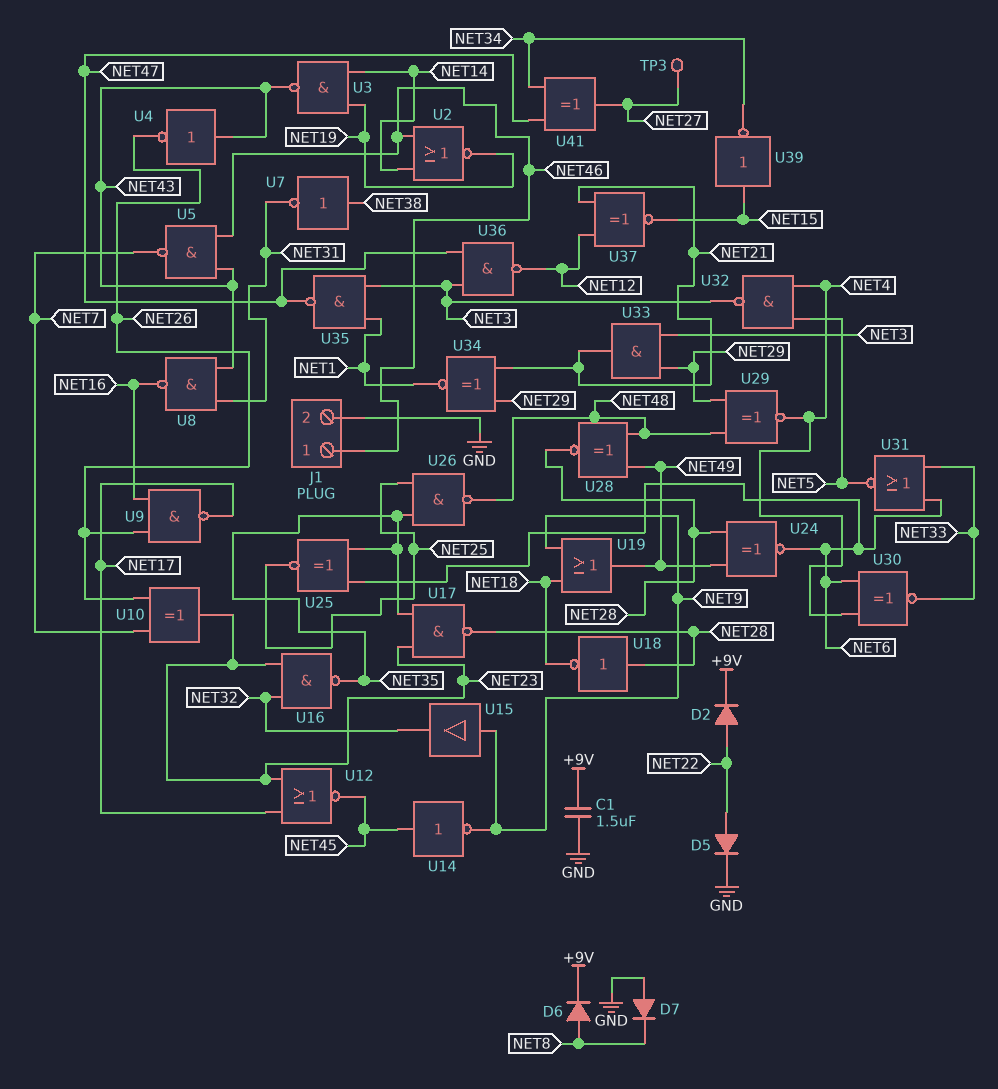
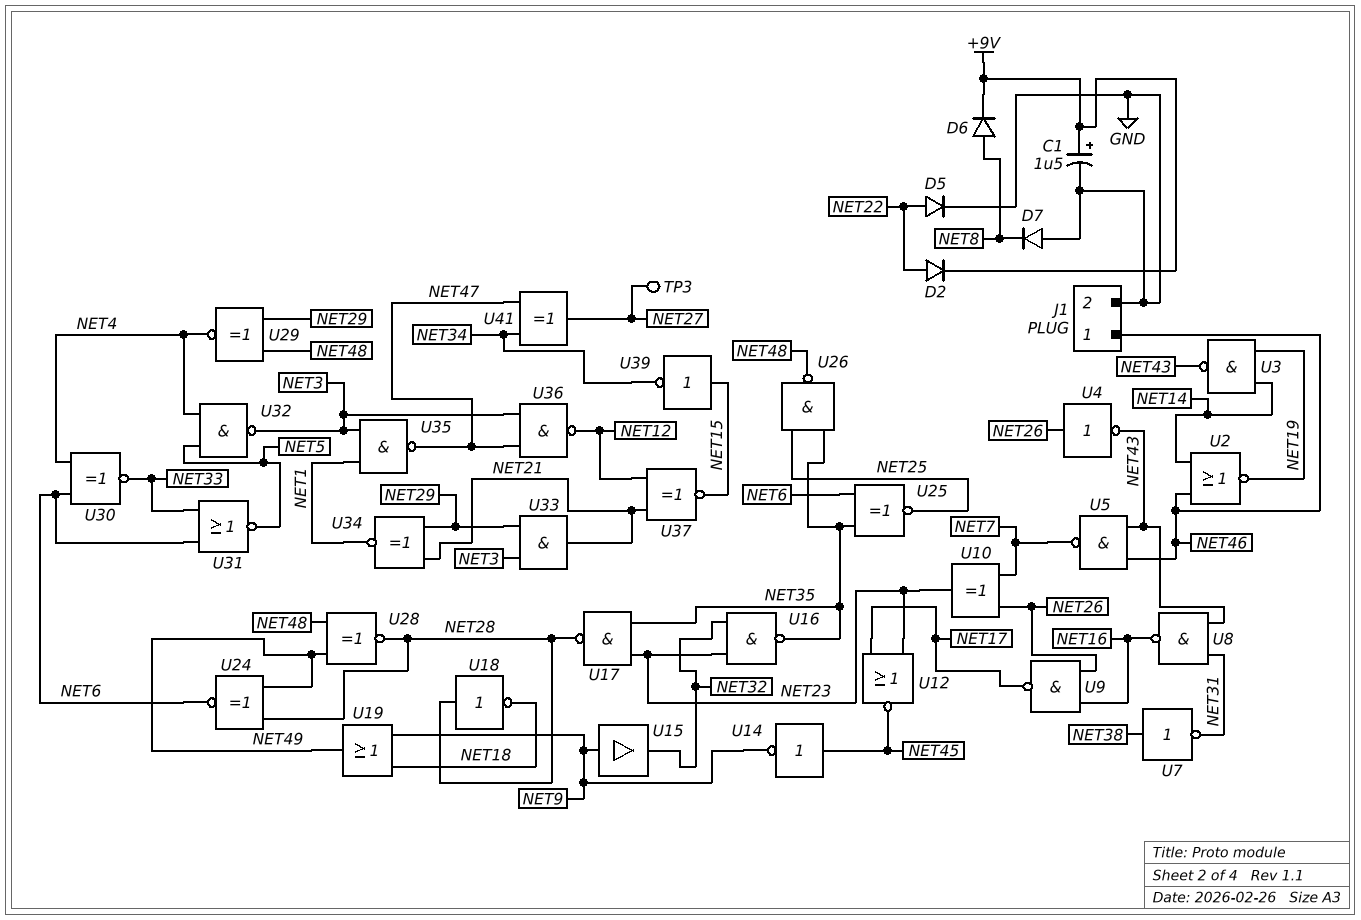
C1: 1.5uF (+9V, GND) -> 1.5uF (plus +9V, minus GND)
U4: NOT (in NET43, out NET26) -> NOT (in NET26, out NET43)

